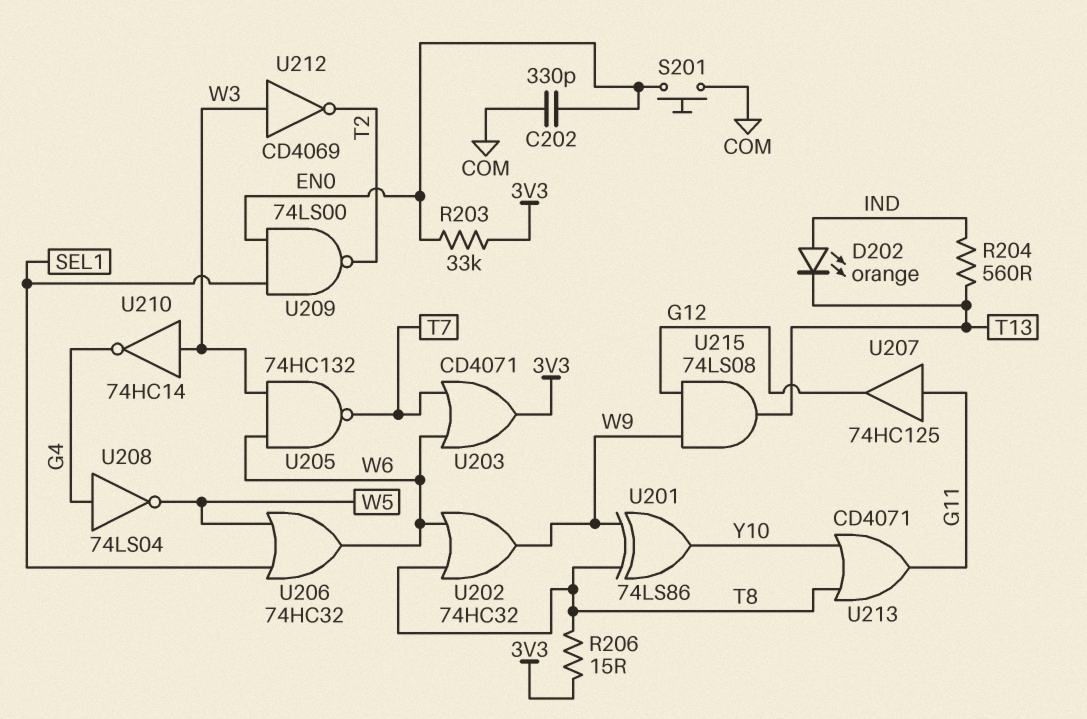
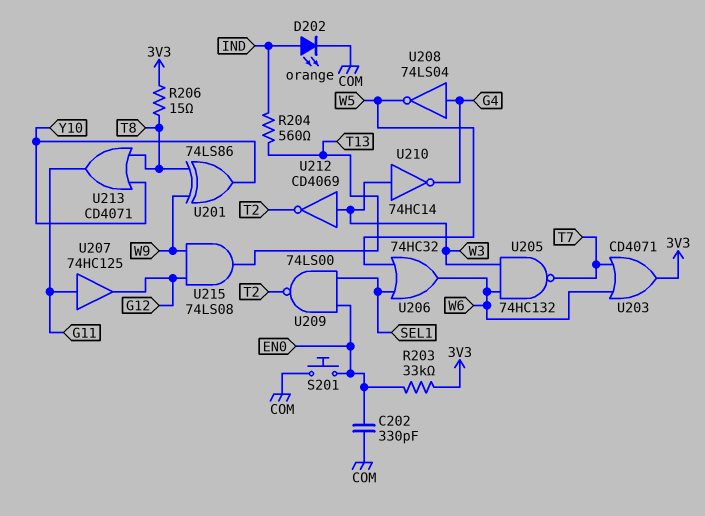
D202: LED orange (A IND, K T13) -> LED orange (A IND, K COM)
U202: OR 74HC32 (in T8, in W6, out W9) -> none

